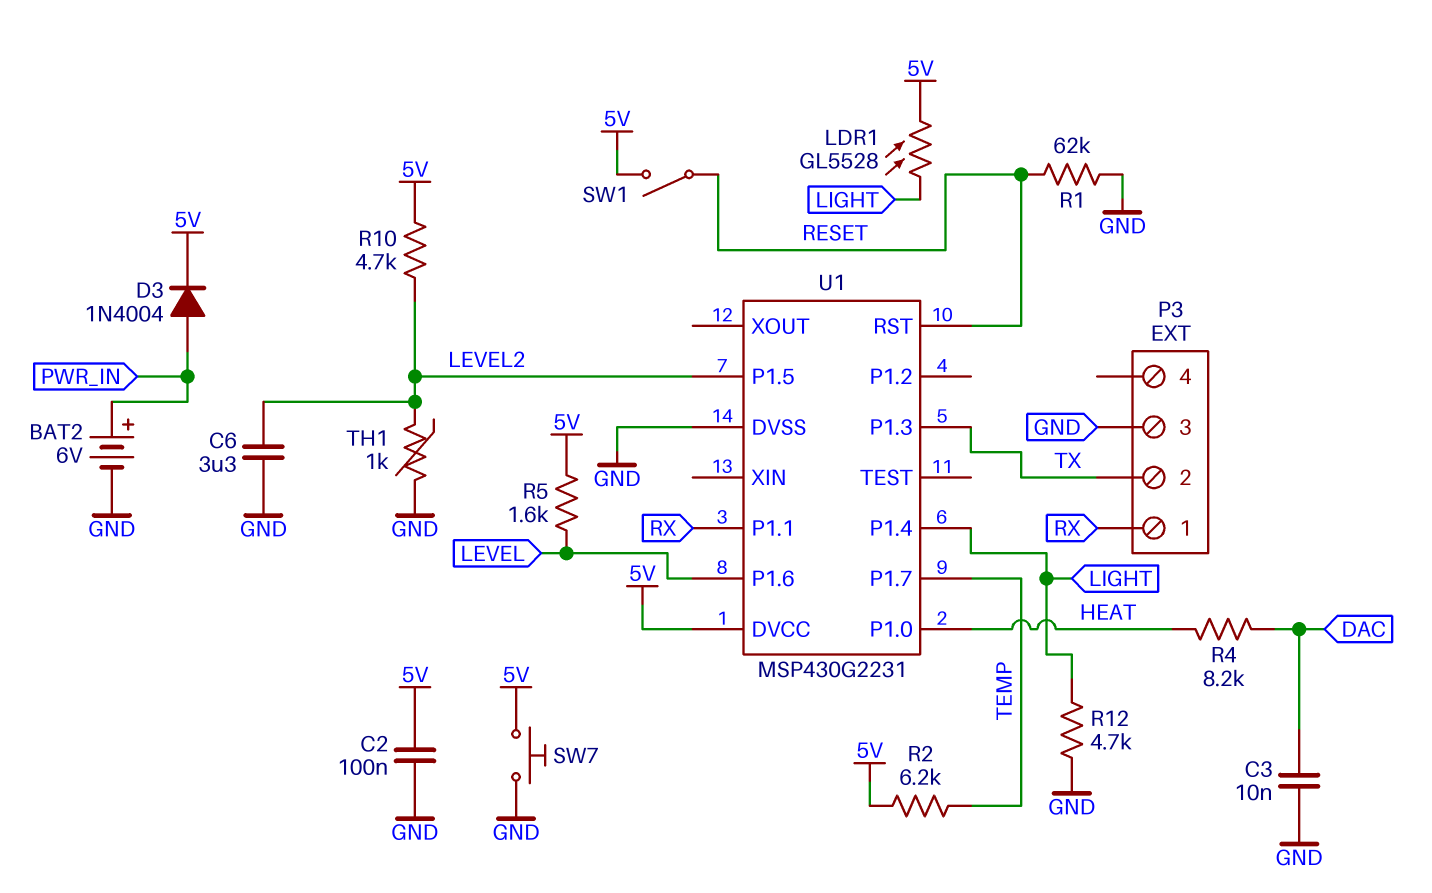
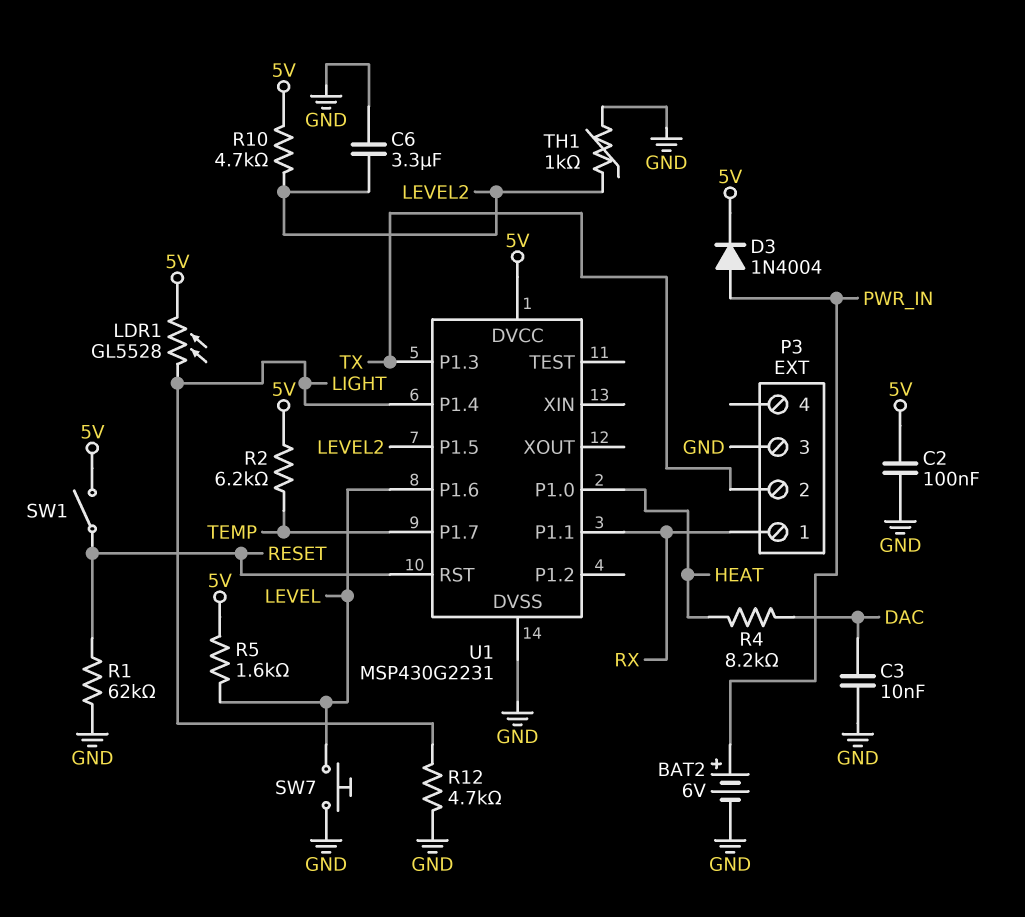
SW7: button (5V, GND) -> button (GND, LEVEL)

